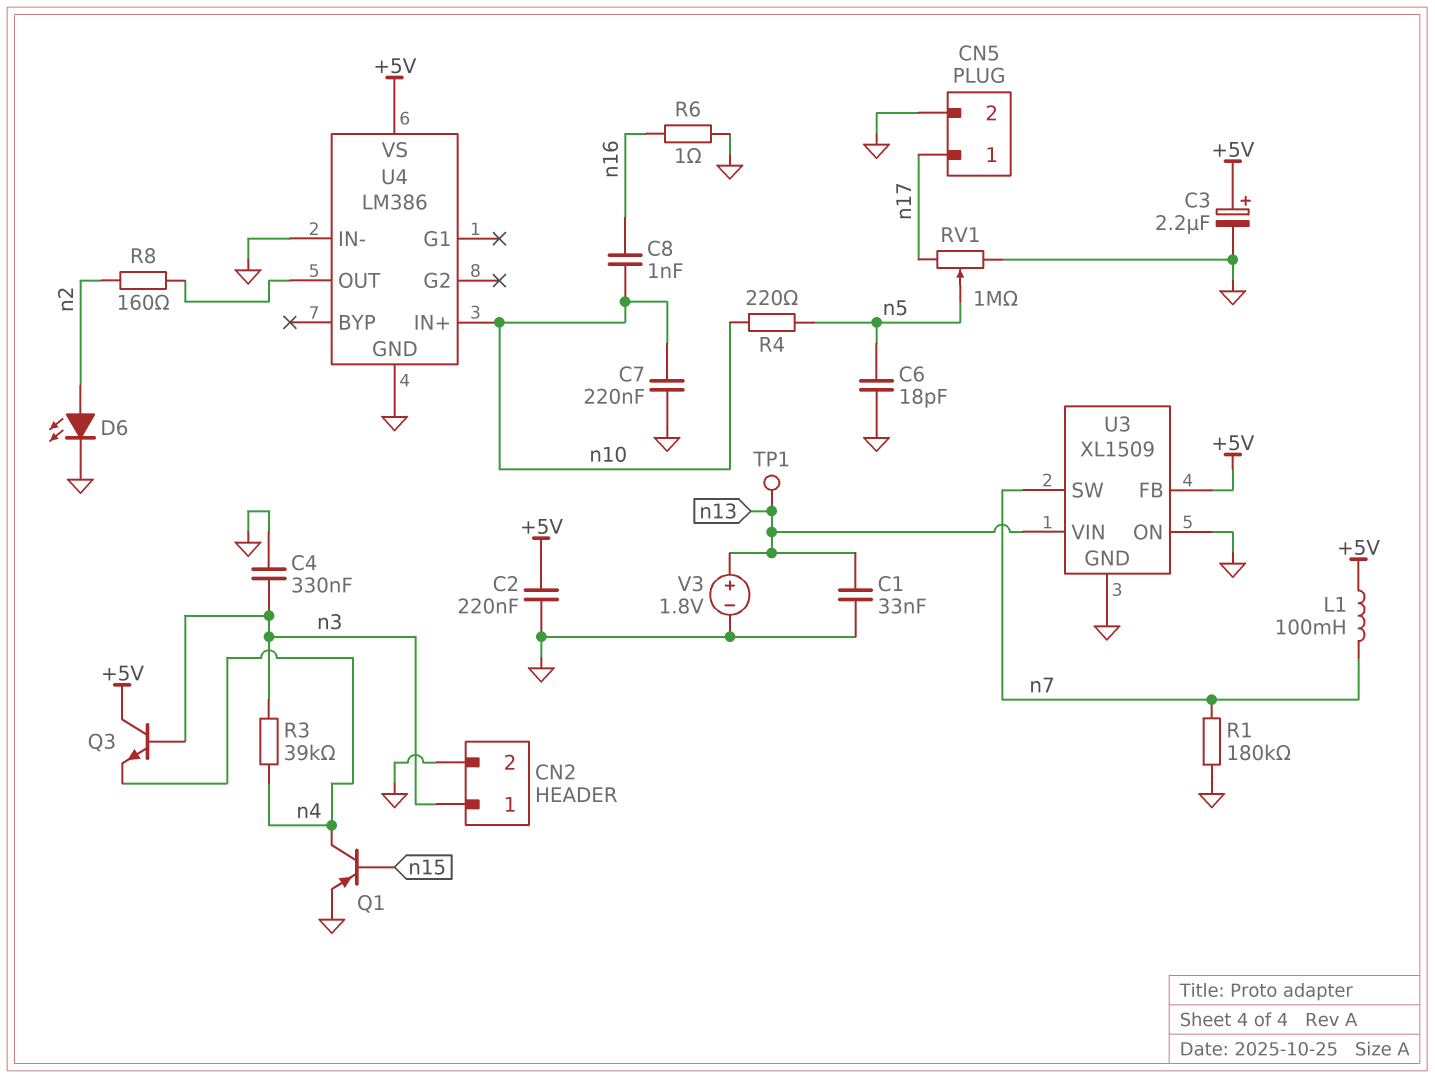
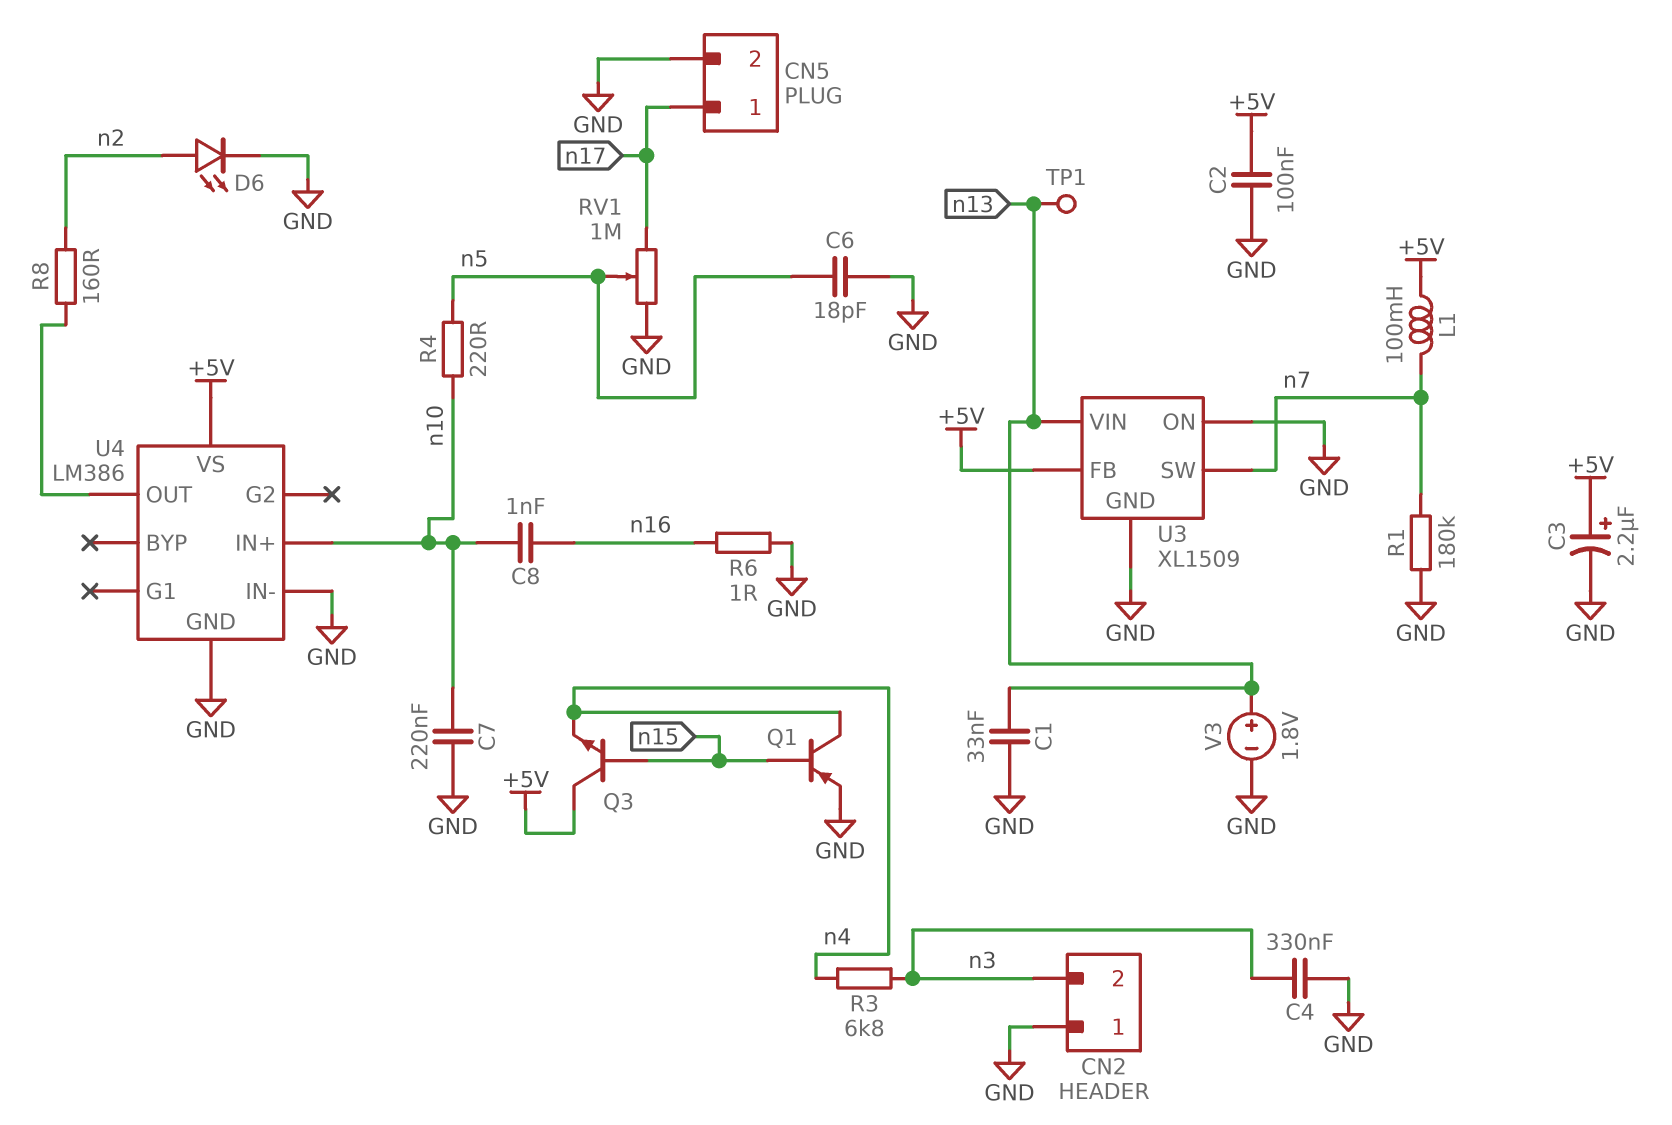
C2: 220nF (+5V, GND) -> 100nF (+5V, GND)
CN2 pin 1: n3 -> GND
CN2 pin 2: GND -> n3
Q3: NPN (B n3, C +5V, E n4) -> NPN (B n15, C +5V, E n4)
R3: 39k (n3, n4) -> 6.8k (n3, n4)

